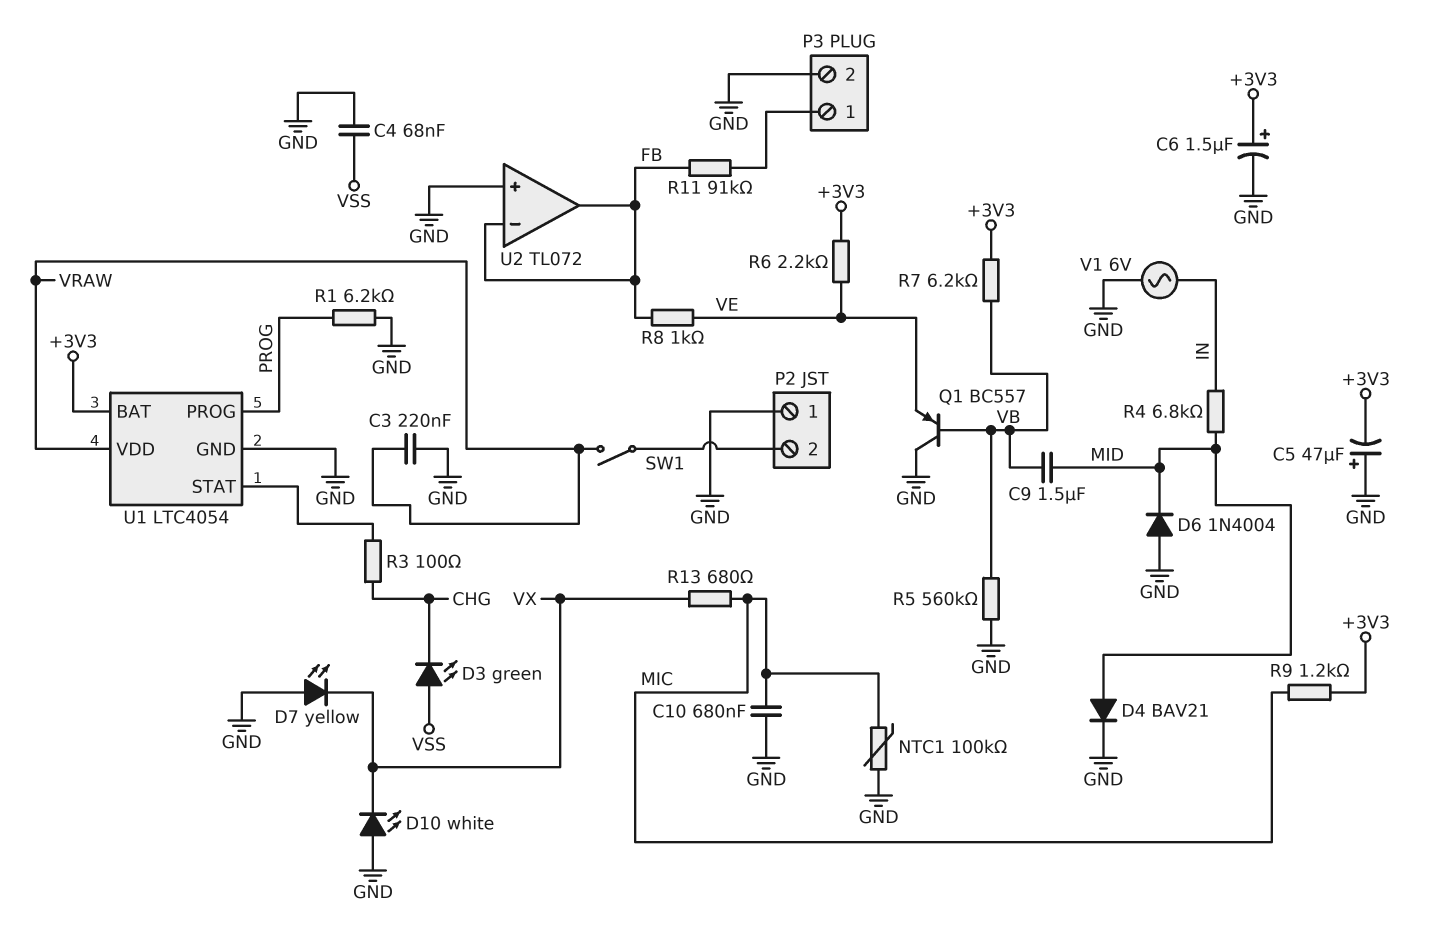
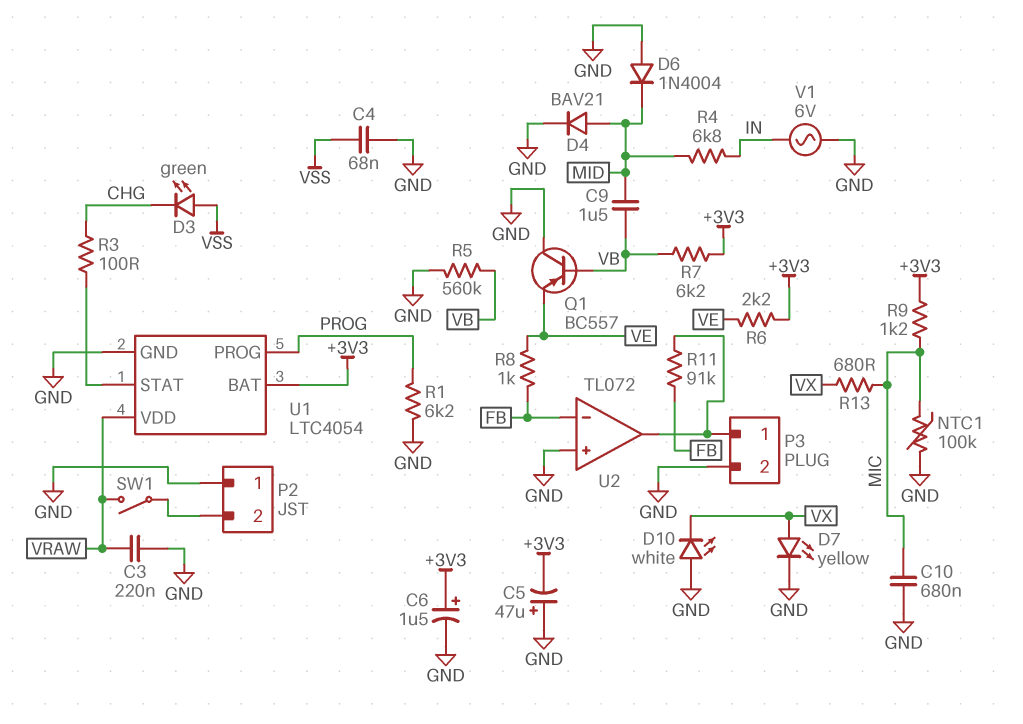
D7: LED yellow (A GND, K VX) -> LED yellow (A VX, K GND)
U2 pin out: FB -> P3/1

